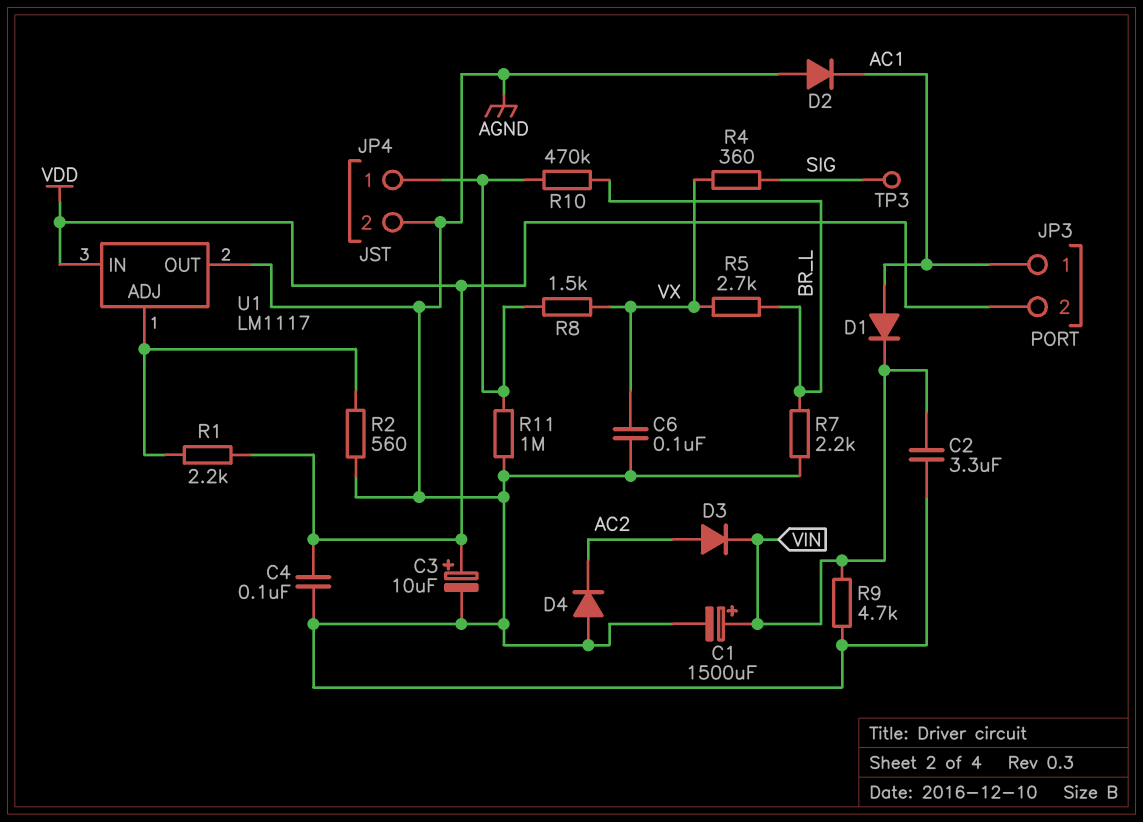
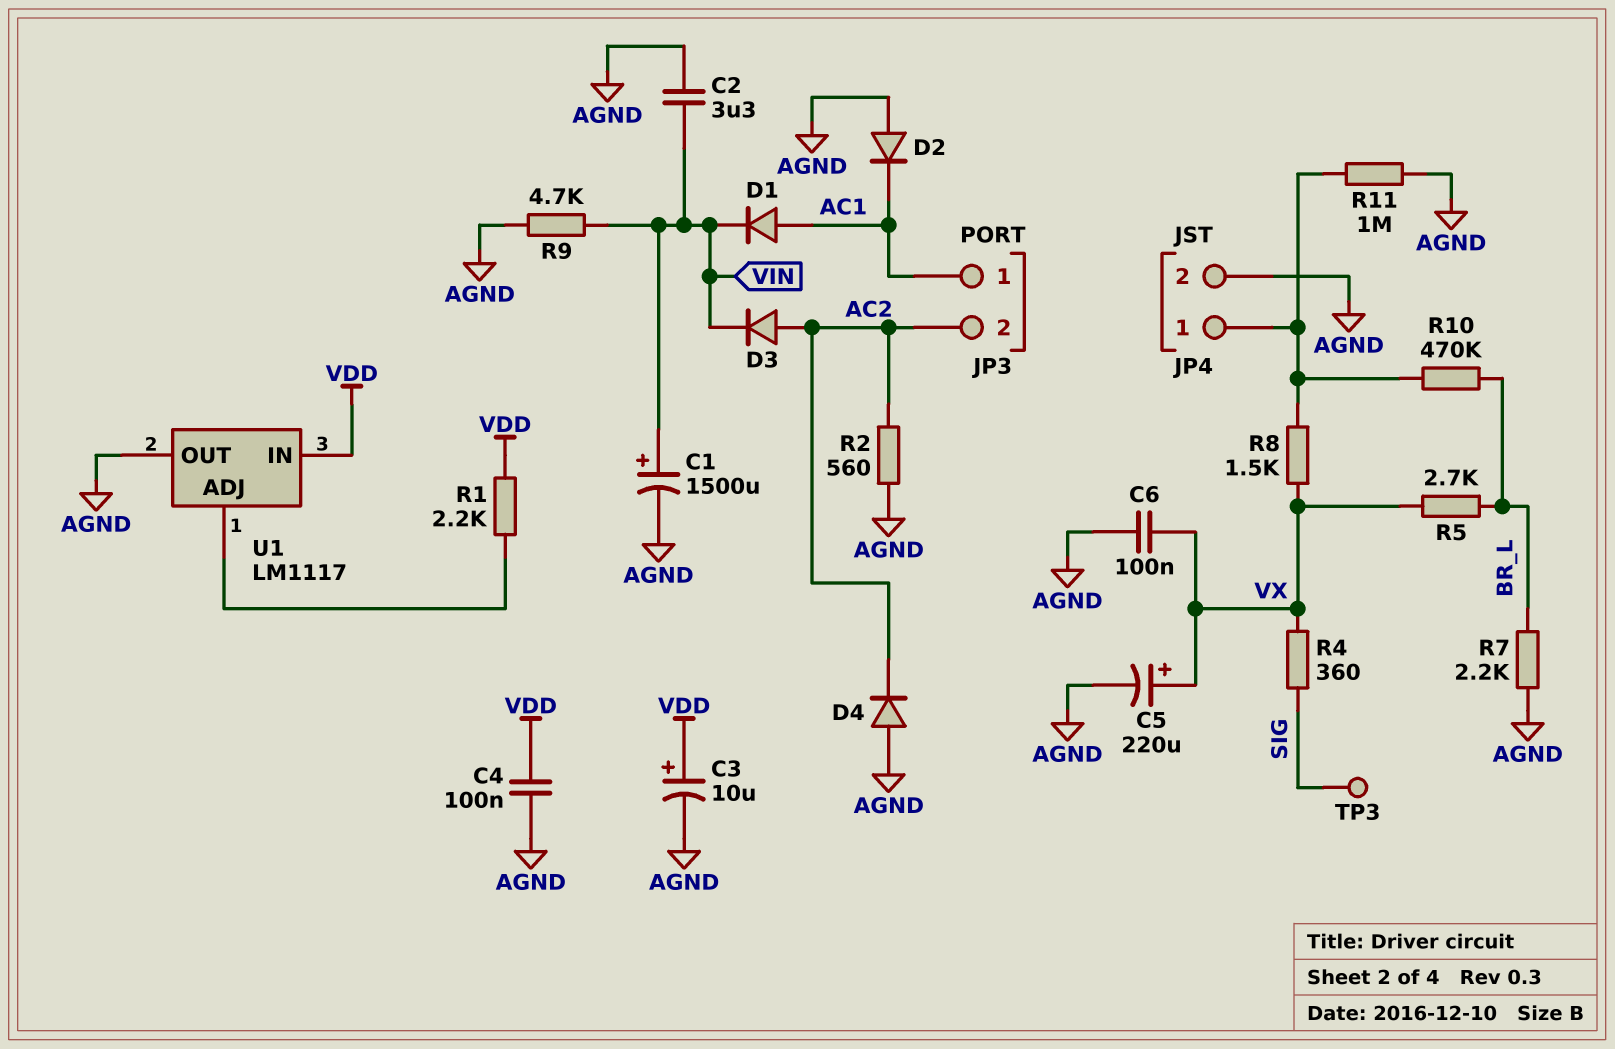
C5: none -> 220uF (plus VX, minus AGND)
JP3 pin 2: VDD -> AC2
R2: 560 (AGND, U1/ADJ) -> 560 (AC2, AGND)

